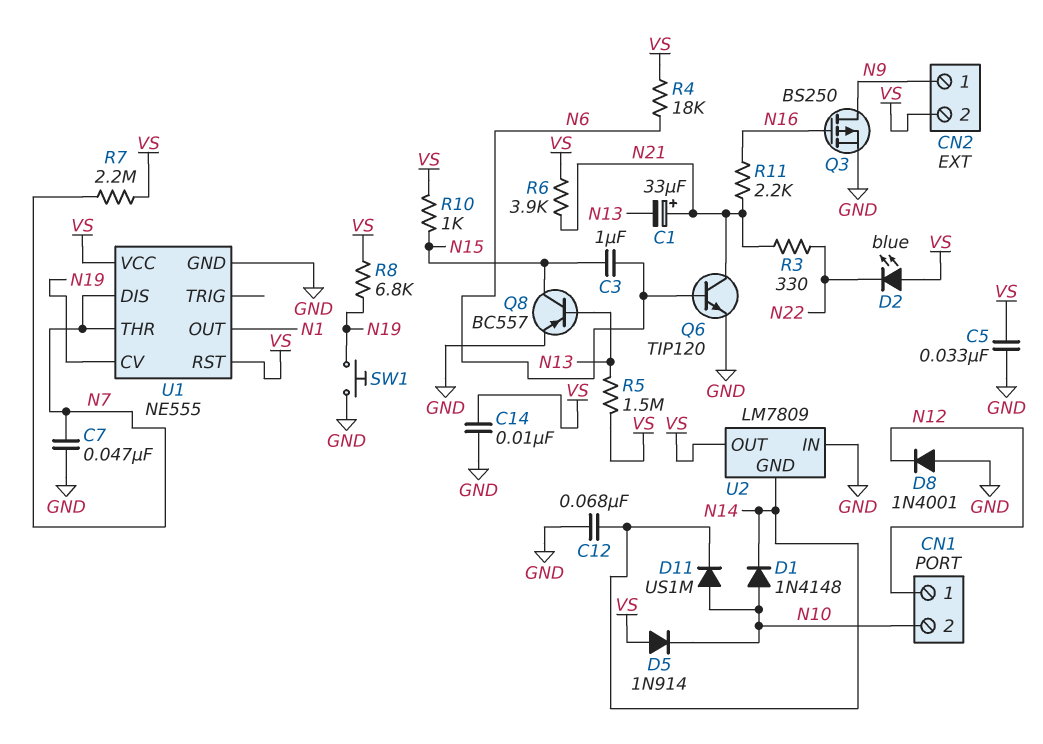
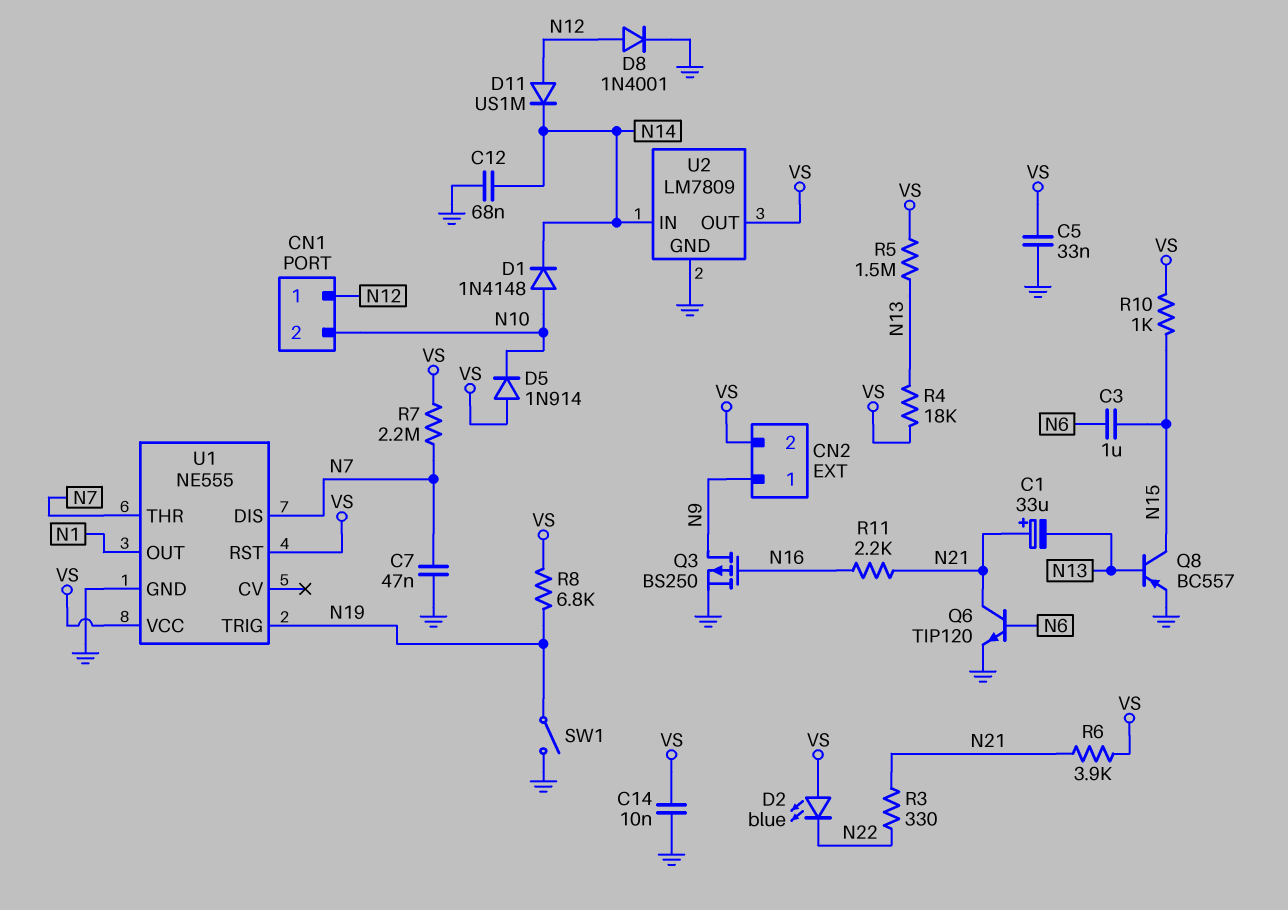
D8: diode 1N4001 (A GND, K N12) -> diode 1N4001 (A N12, K GND)
D11: diode US1M (A N10, K N14) -> diode US1M (A N12, K N14)
R4: 18k (N6, VS) -> 18k (N13, VS)
SW1: button (GND, N19) -> switch (GND, N19)
U1 pin CV: N19 -> none
U1 pin TRIG: none -> N19
U2 pin GND: N14 -> GND
U2 pin IN: GND -> N14

